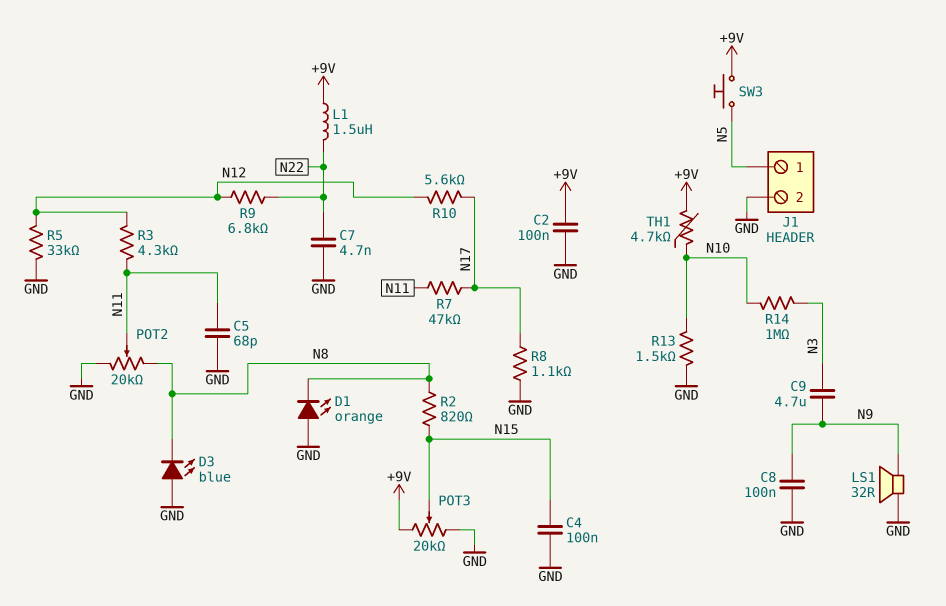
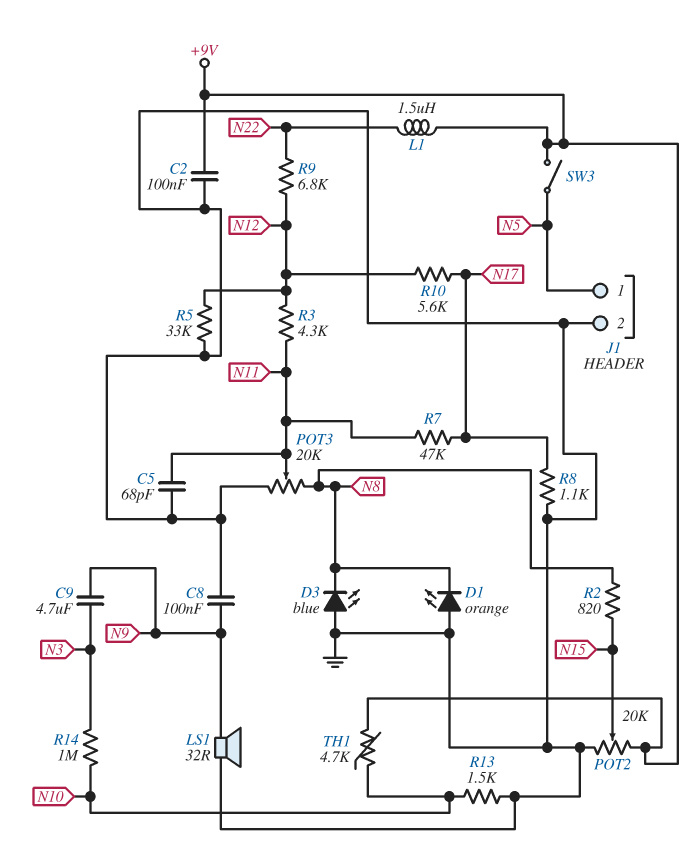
C4: 100nF (GND, N15) -> none
C7: 4.7nF (GND, N22) -> none
POT2: 20k (GND, N8, wiper N11) -> 20k (+9V, GND, wiper N15)
POT3: 20k (+9V, GND, wiper N15) -> 20k (GND, N8, wiper N11)
SW3: button (+9V, N5) -> switch (+9V, N5)

